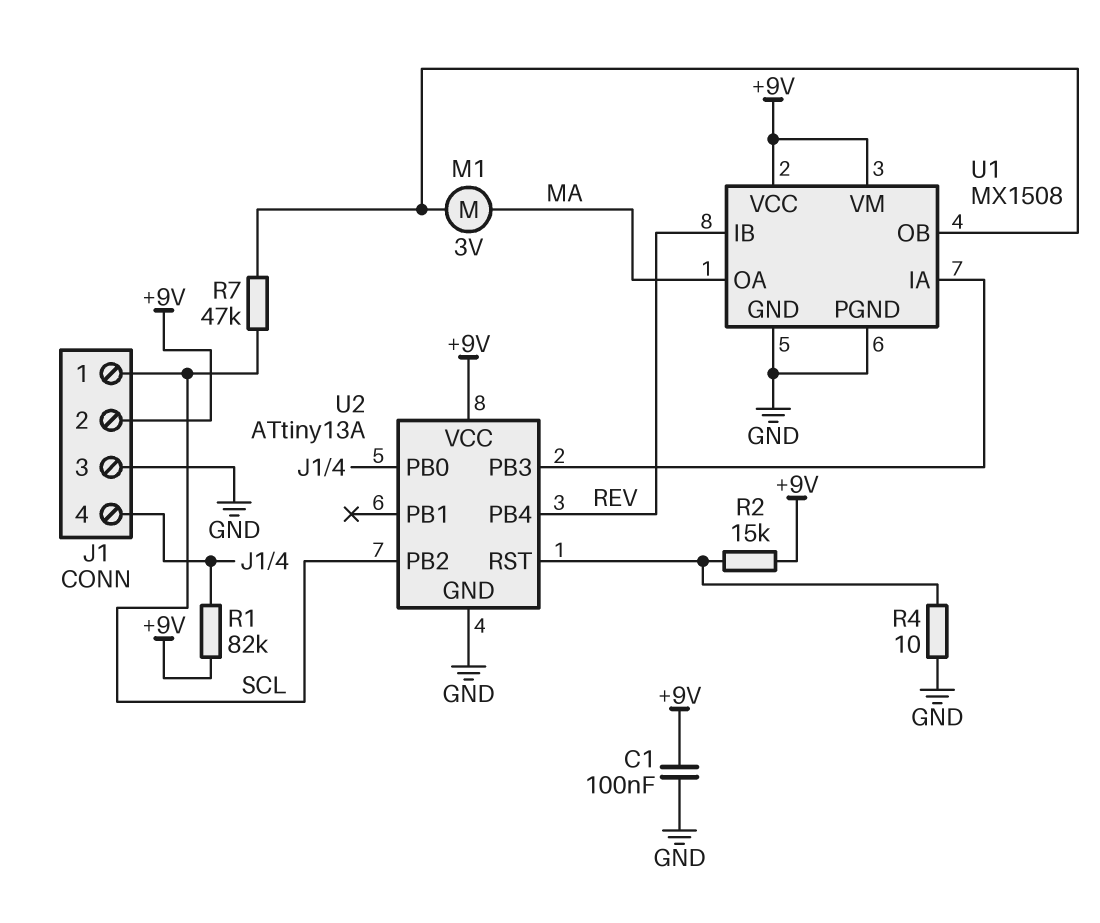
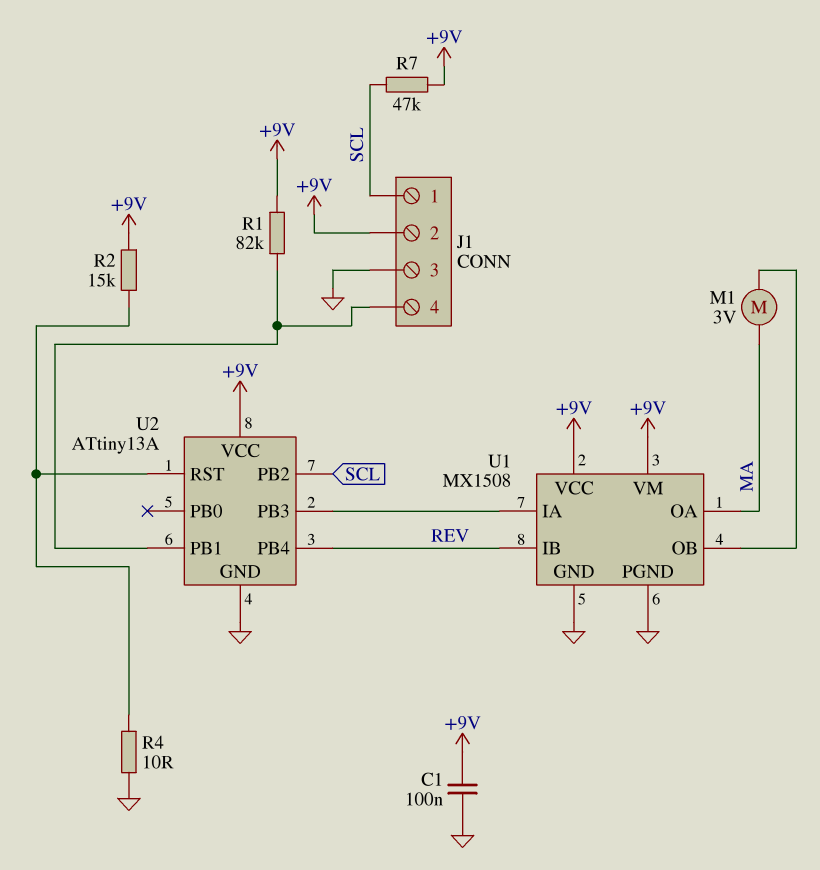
R7: 47k (SCL, U1/OB) -> 47k (+9V, SCL)
U2 pin PB0: J1/4 -> none
U2 pin PB1: none -> J1/4

